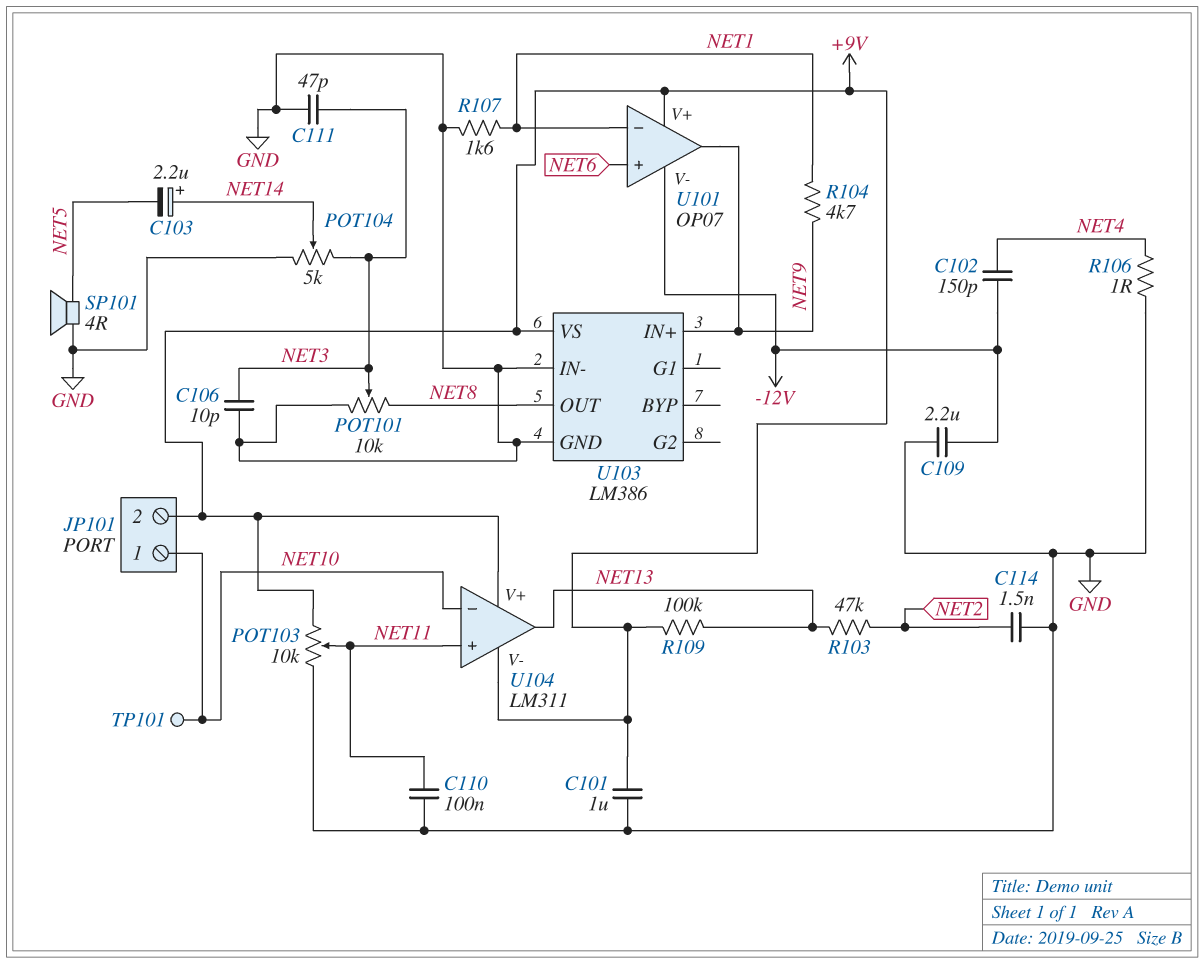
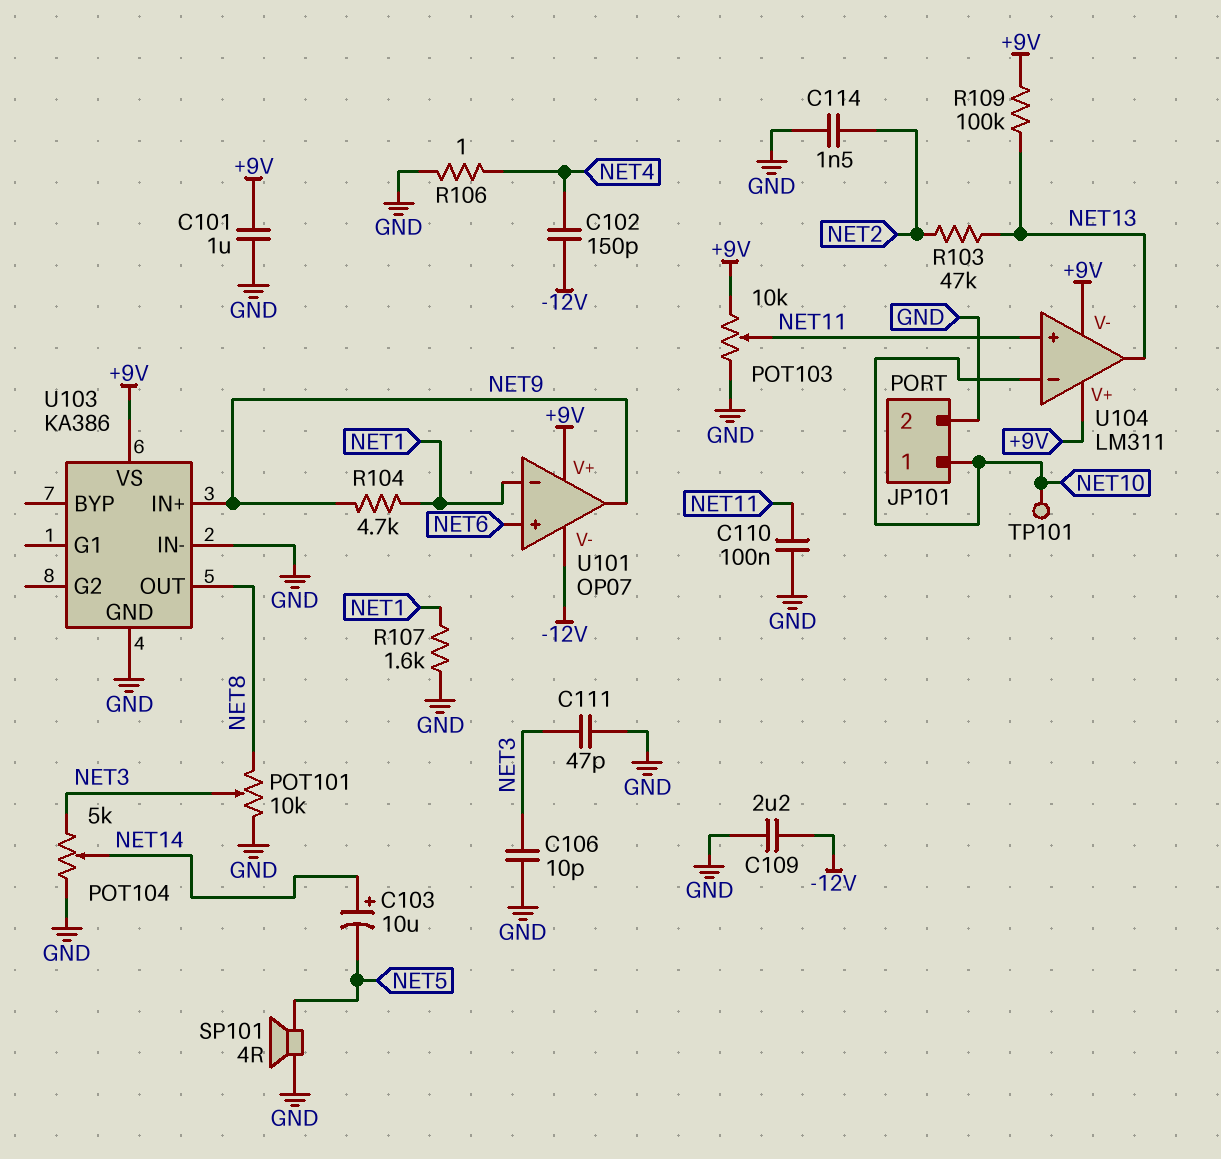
C103: 2.2uF (plus NET14, minus NET5) -> 10uF (plus NET14, minus NET5)
JP101 pin 2: +9V -> GND
U103: LM386 -> KA386

